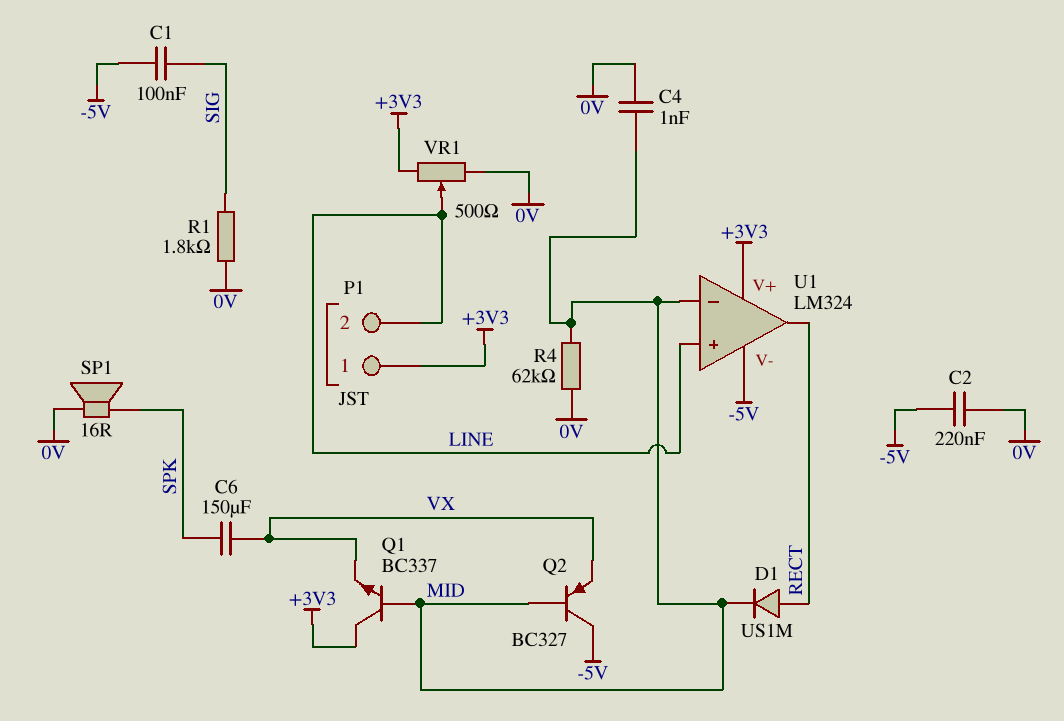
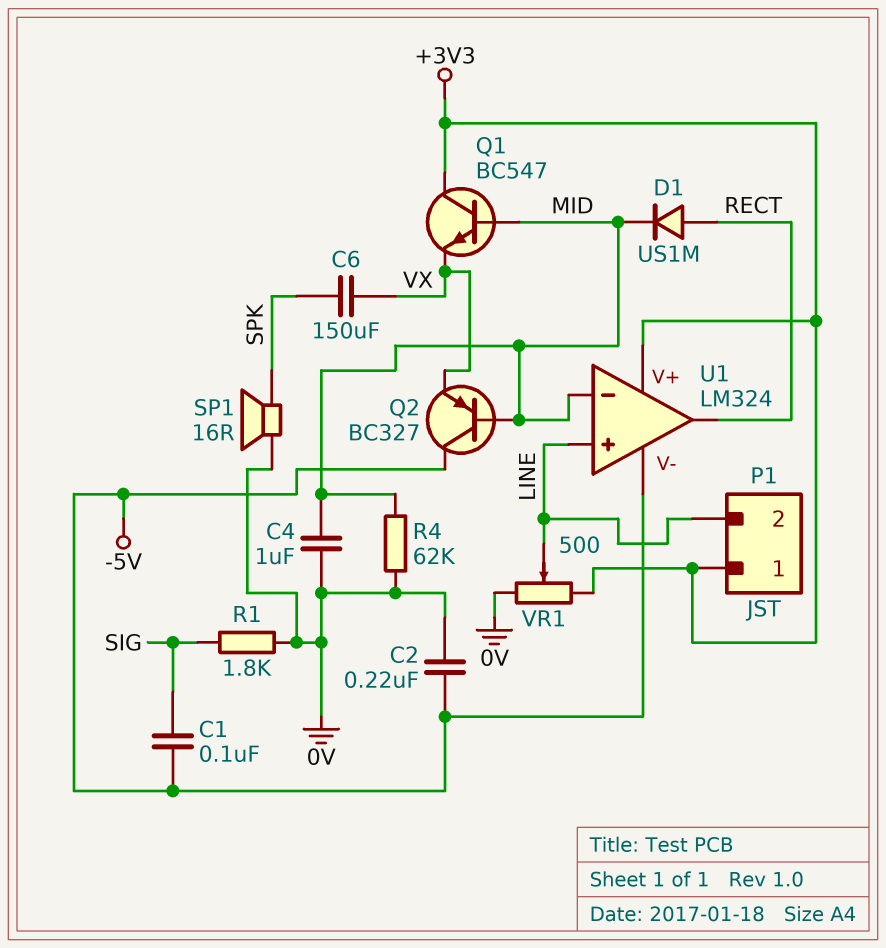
C4: 1nF (0V, MID) -> 1uF (0V, MID)
Q1: NPN BC337 (B MID, C +3V3, E VX) -> NPN BC547 (B MID, C +3V3, E VX)

